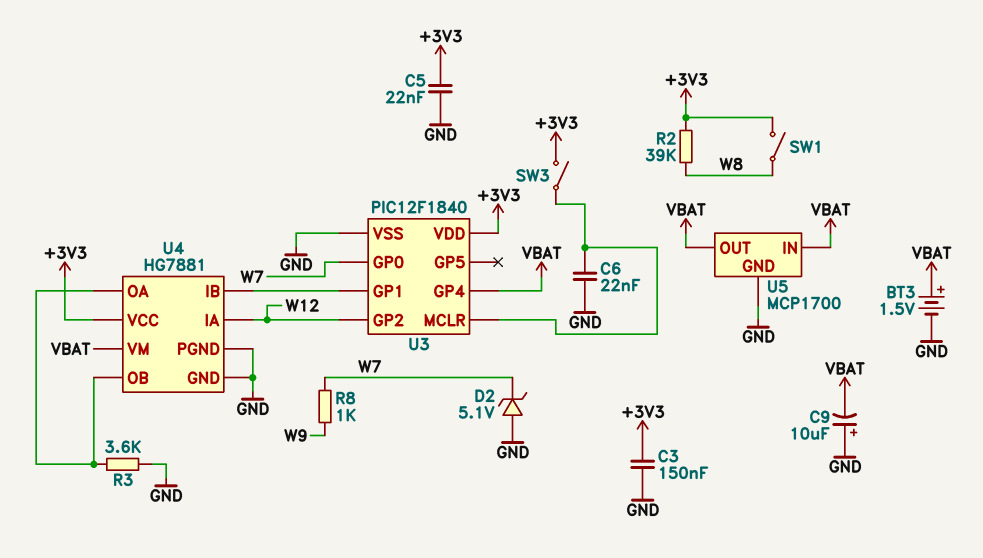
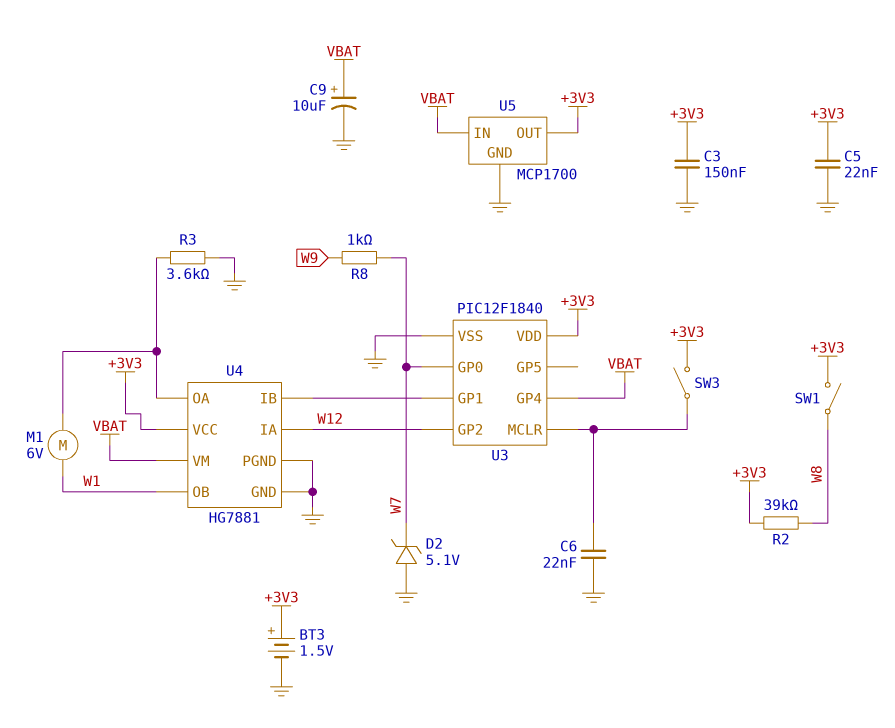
BT3: 1.5V (plus VBAT, minus GND) -> 1.5V (plus +3V3, minus GND)
C9: 10uF (plus GND, minus VBAT) -> 10uF (plus VBAT, minus GND)
M1: none -> motor 6V (U4/OA, W1)
U4 pin OB: U4/OA -> W1
U5 pin OUT: VBAT -> +3V3

